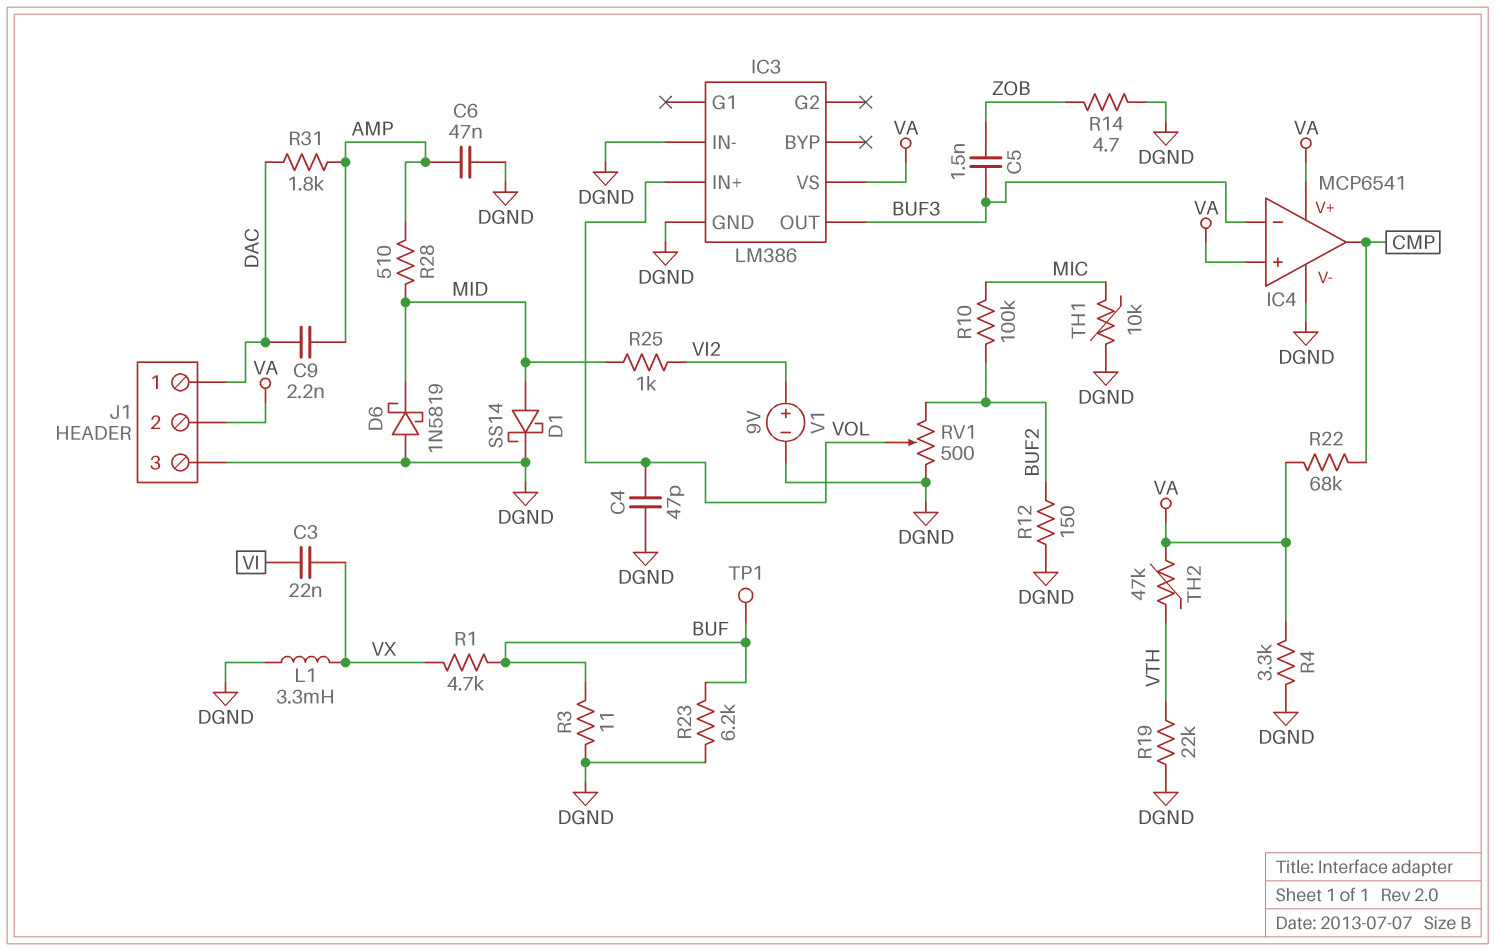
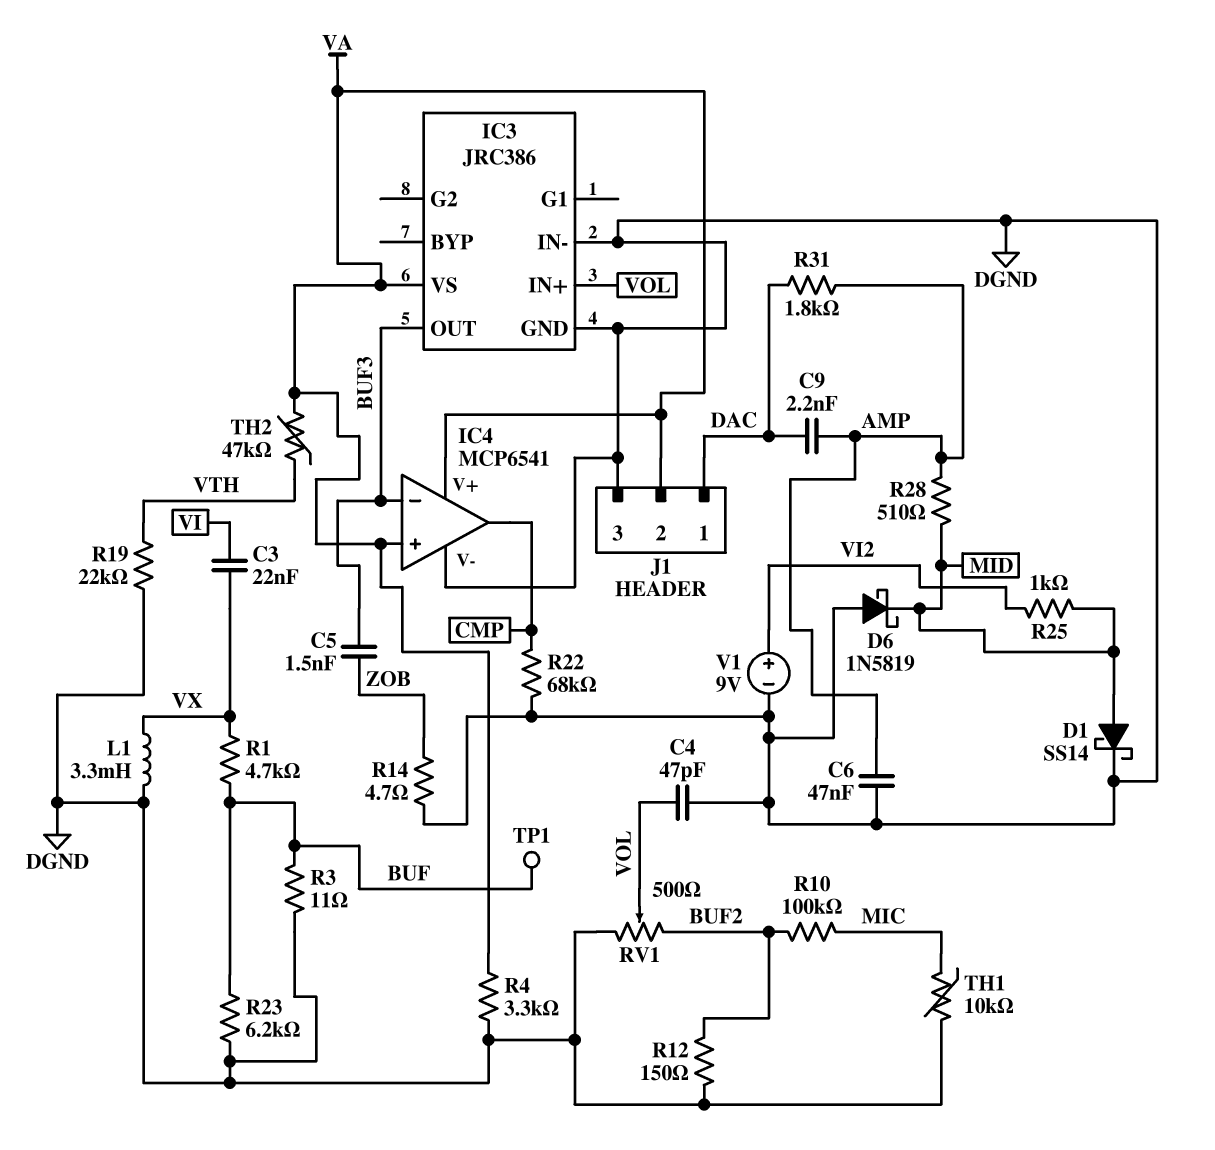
IC3: LM386 -> JRC386
R22: 68k (CMP, VA) -> 68k (CMP, DGND)

